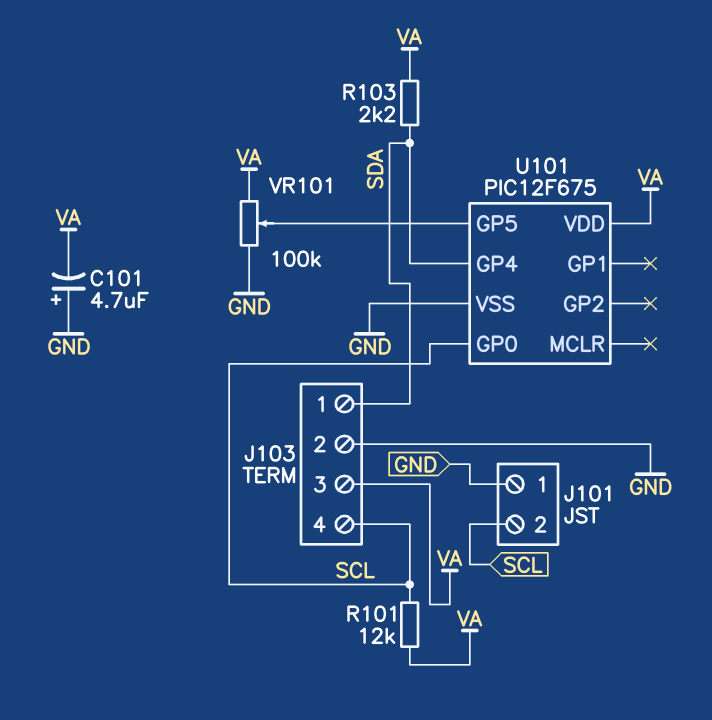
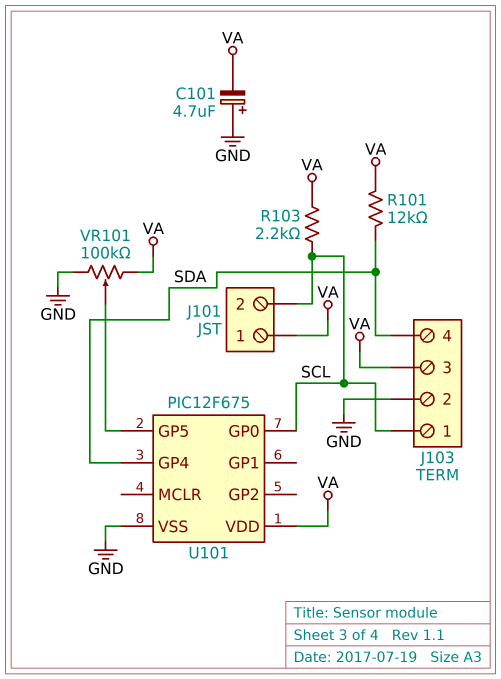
J101 pin 1: GND -> VA
J103 pin 1: SDA -> SCL
J103 pin 4: SCL -> SDA
R101: 12k (SCL, VA) -> 12k (SDA, VA)
R103: 2.2k (SDA, VA) -> 2.2k (SCL, VA)

